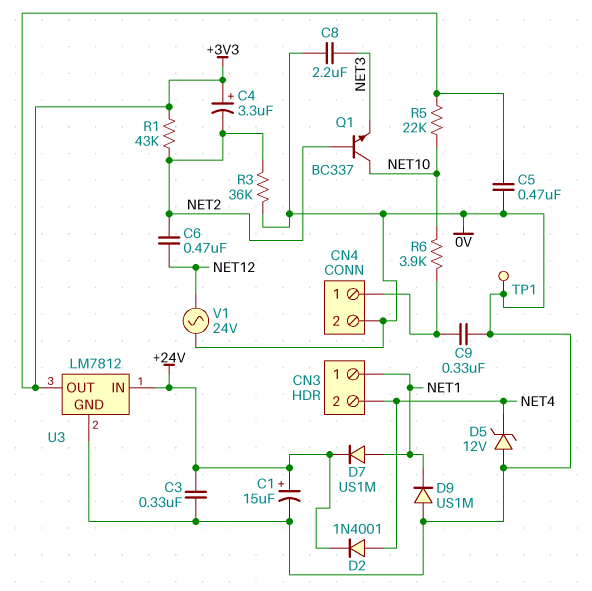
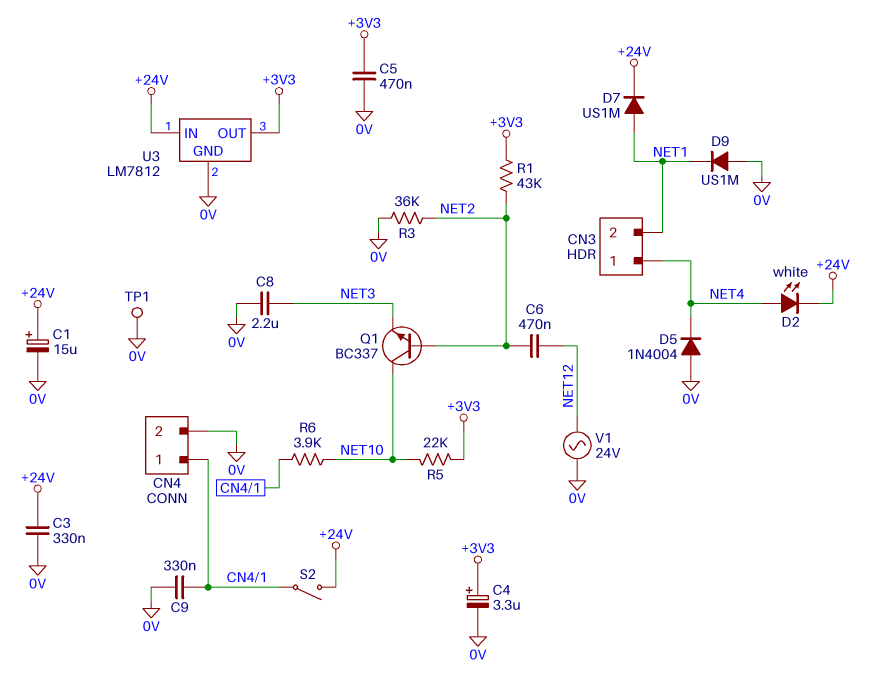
C4: 3.3uF (plus +3V3, minus NET2) -> 3.3uF (plus +3V3, minus 0V)
CN3 pin 1: NET1 -> NET4
CN3 pin 2: NET4 -> NET1
D2: diode 1N4001 (A NET4, K +24V) -> LED white (A NET4, K +24V)
D5: zener 12V (A 0V, K NET4) -> diode 1N4004 (A 0V, K NET4)
S2: none -> switch (+24V, CN4/1)

